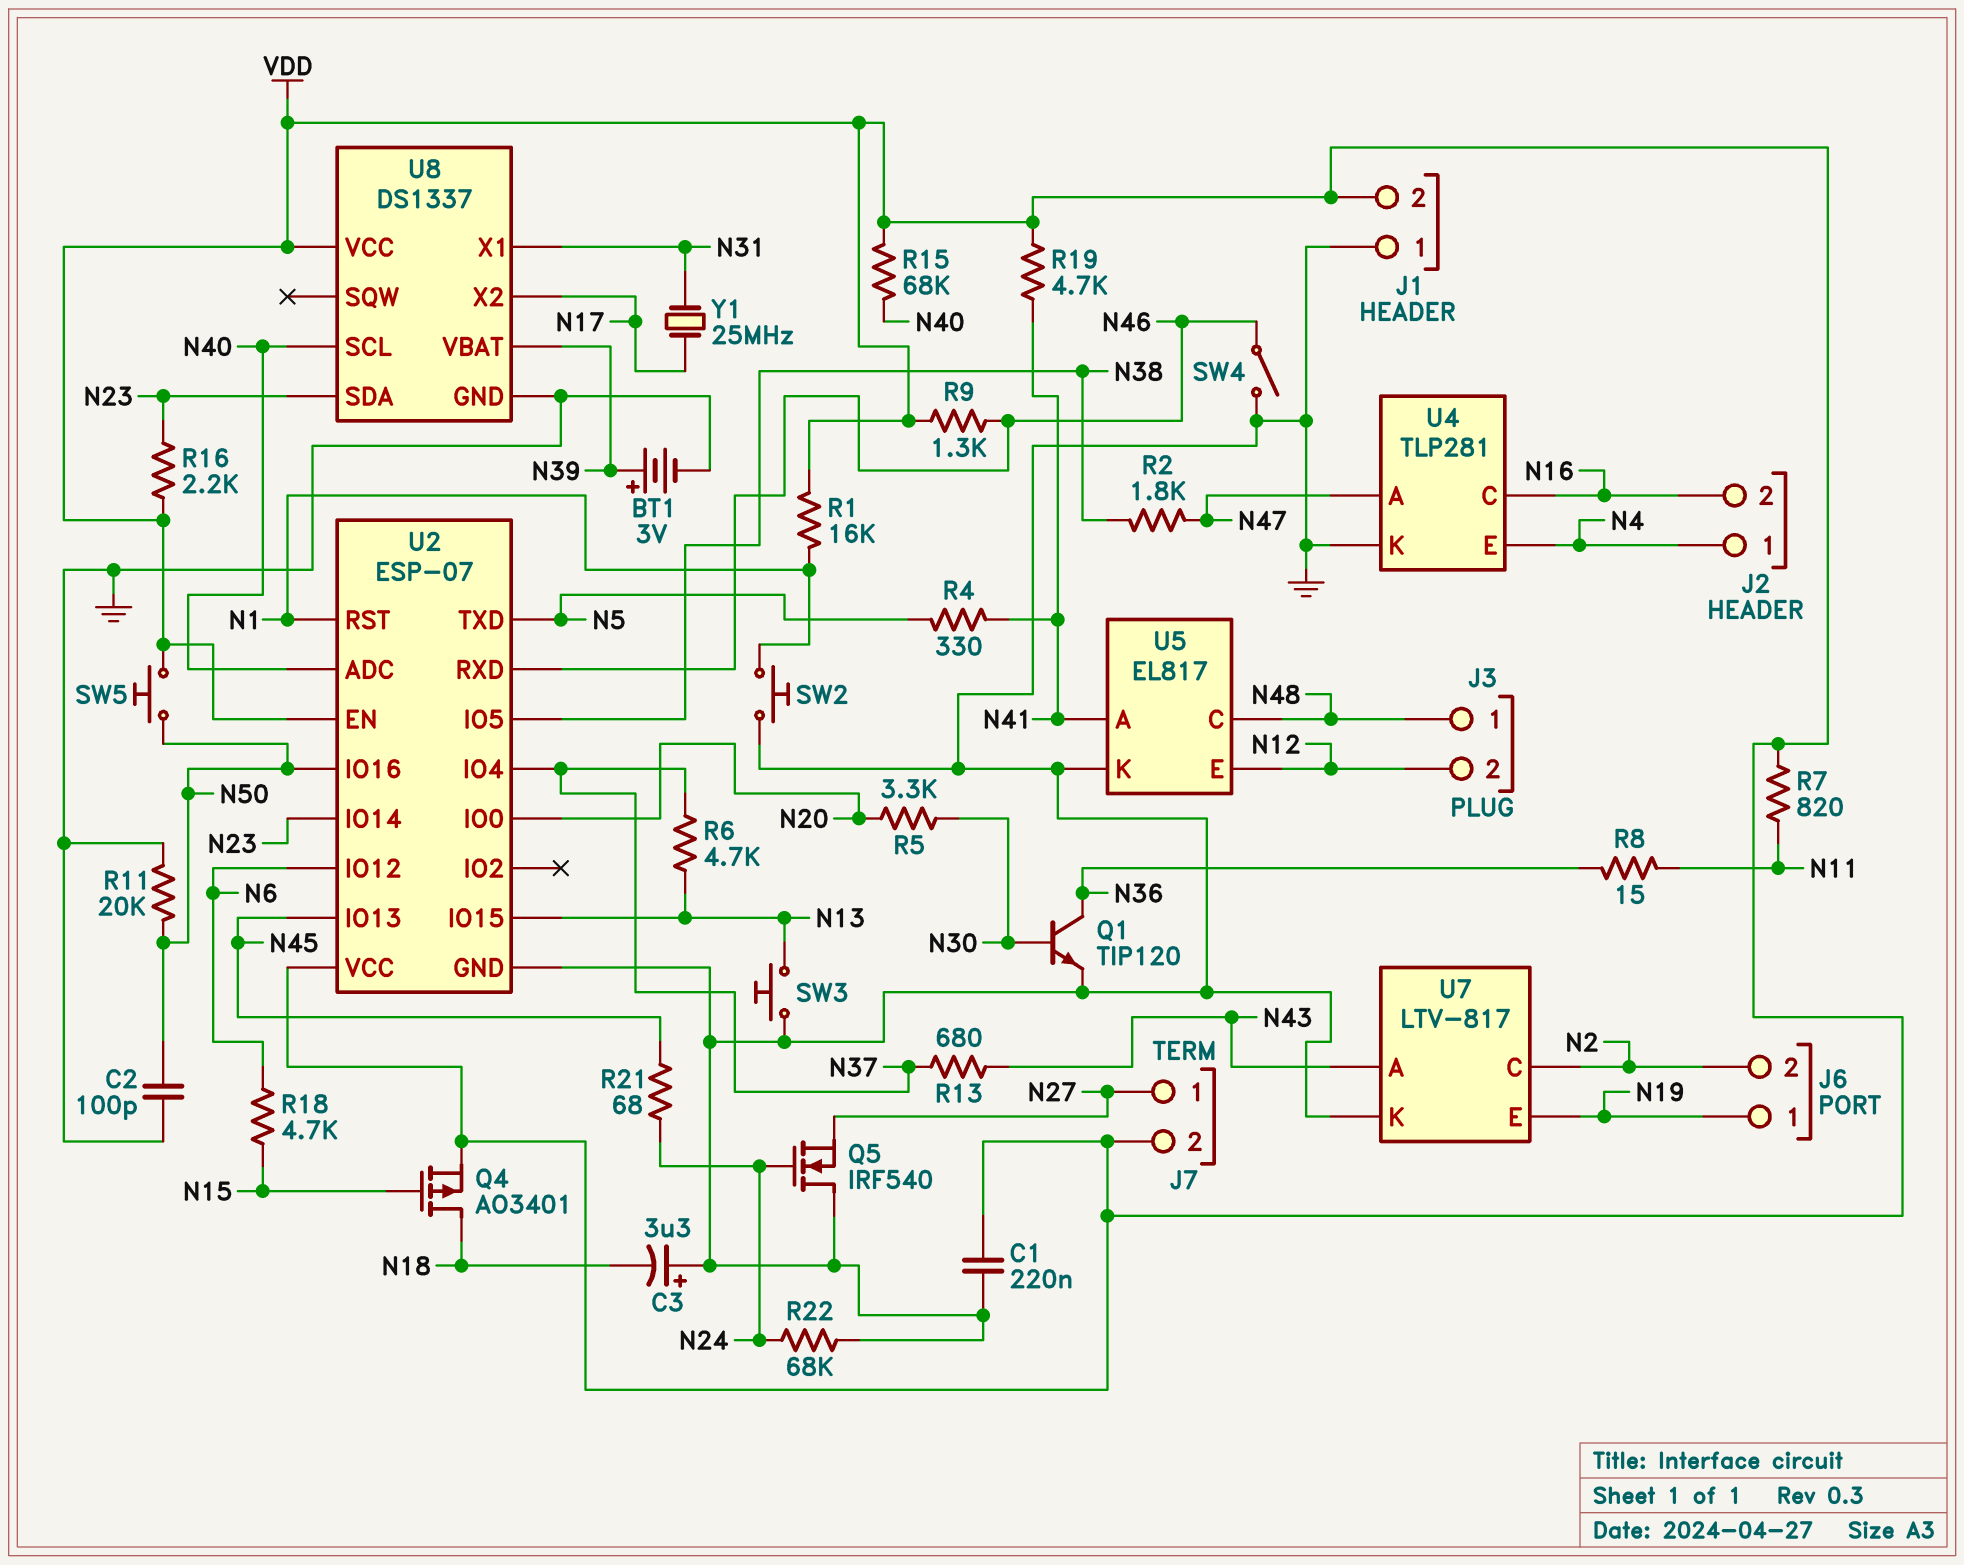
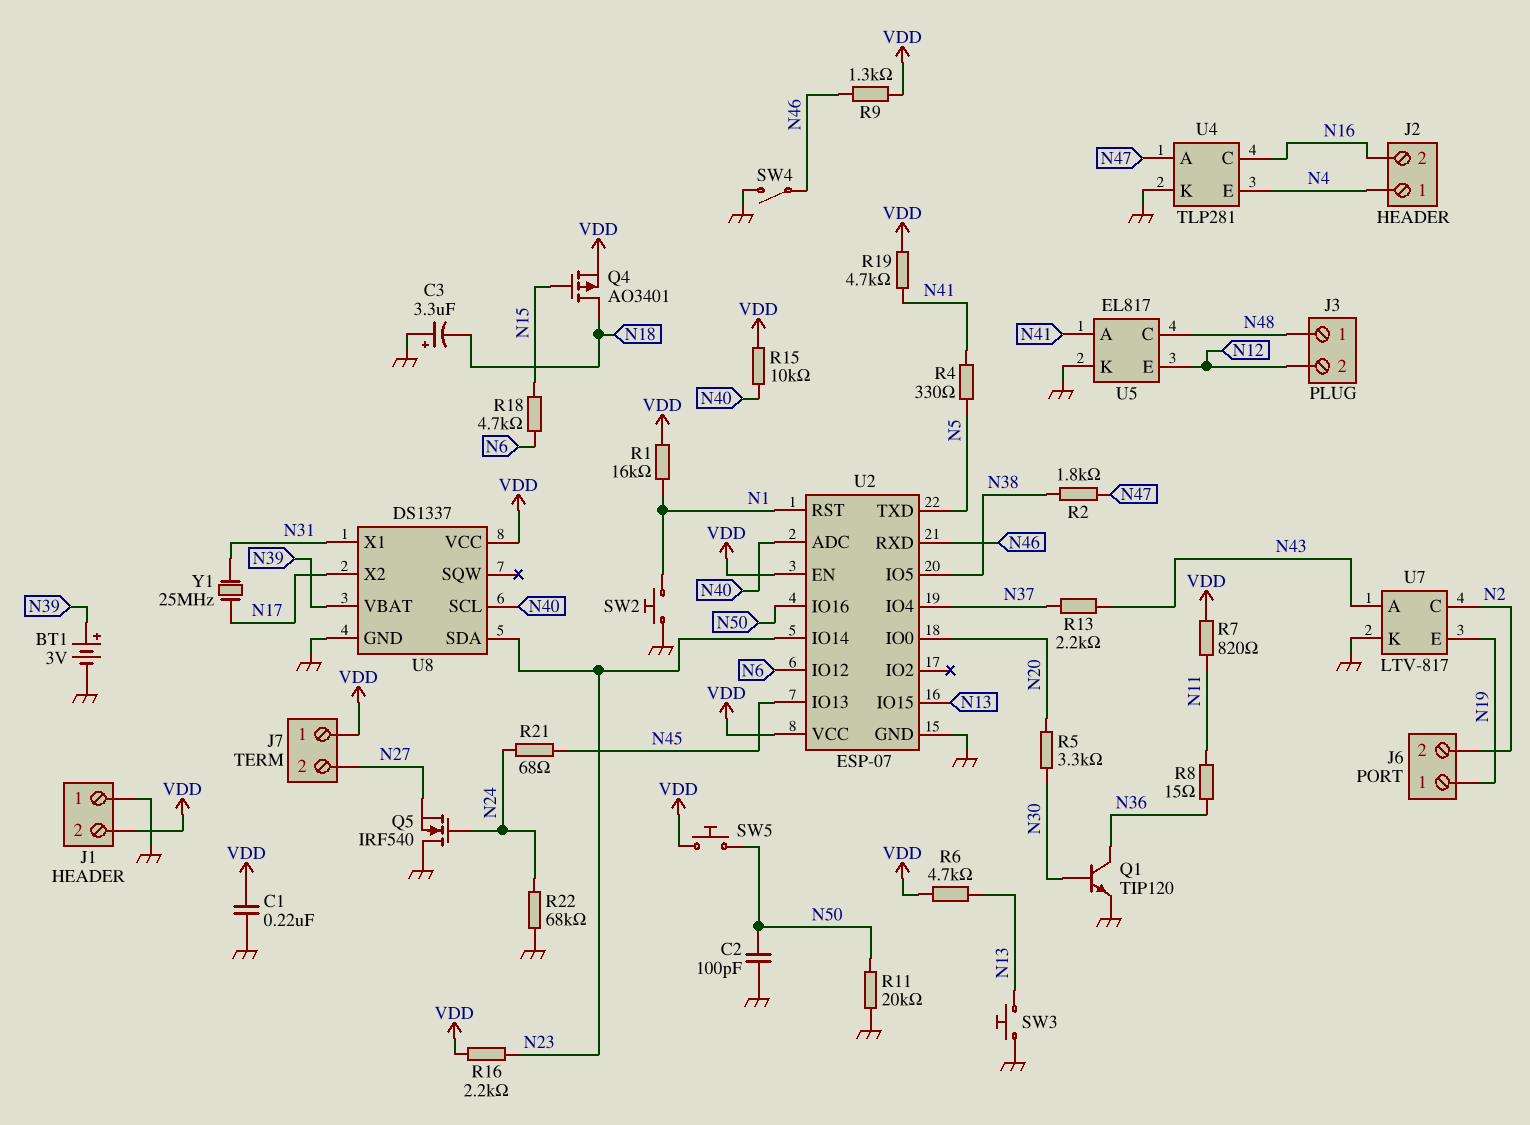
J7 pin 1: N27 -> VDD
J7 pin 2: VDD -> N27
R6: 4.7k (N13, N37) -> 4.7k (N13, VDD)
R13: 680 (N37, N43) -> 2.2k (N37, N43)
R15: 68k (N40, VDD) -> 10k (N40, VDD)

